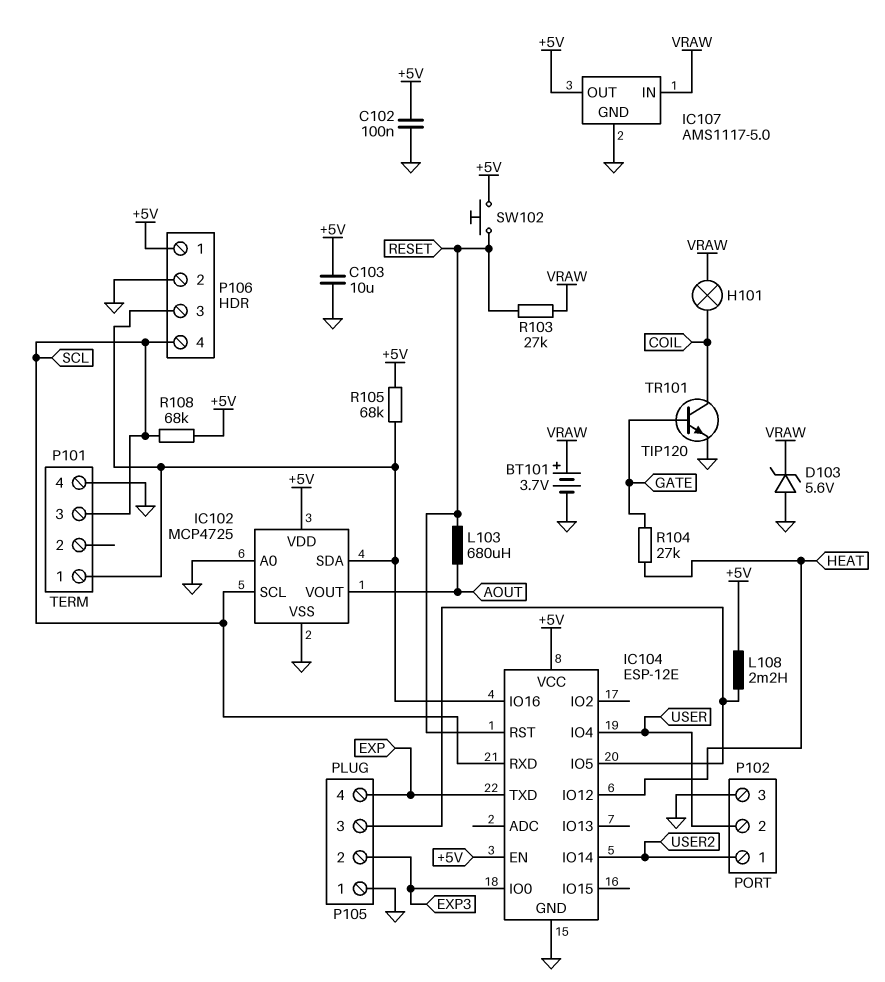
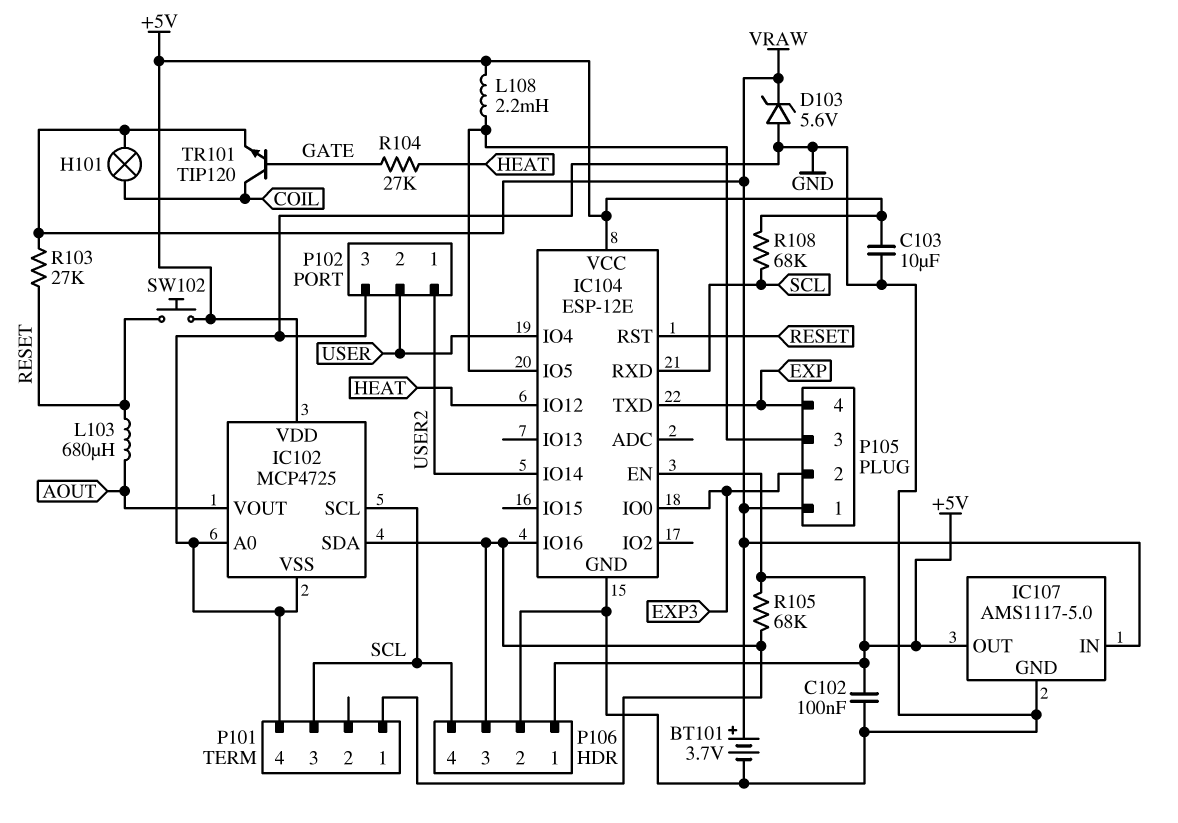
P105 pin 1: GND -> VRAW
TR101: NPN TIP120 (B GATE, C COIL, E GND) -> NPN TIP120 (B GATE, C COIL, E VRAW)

